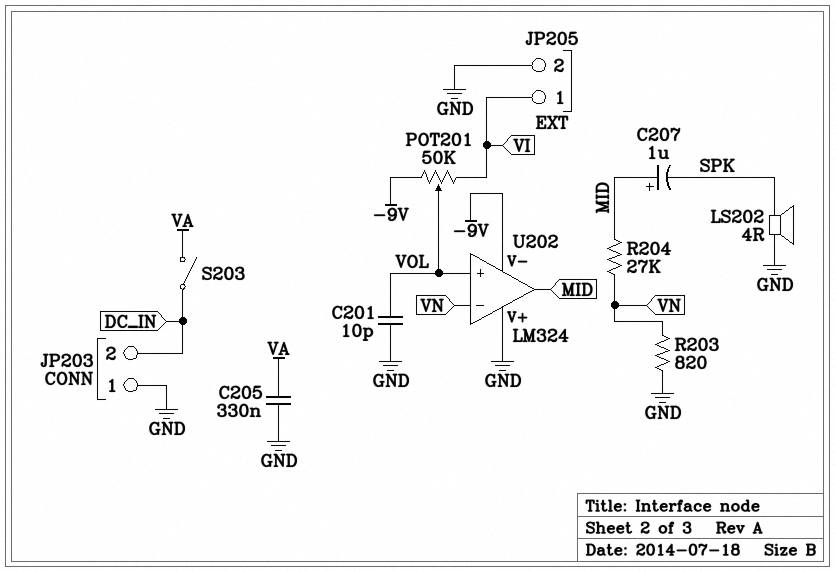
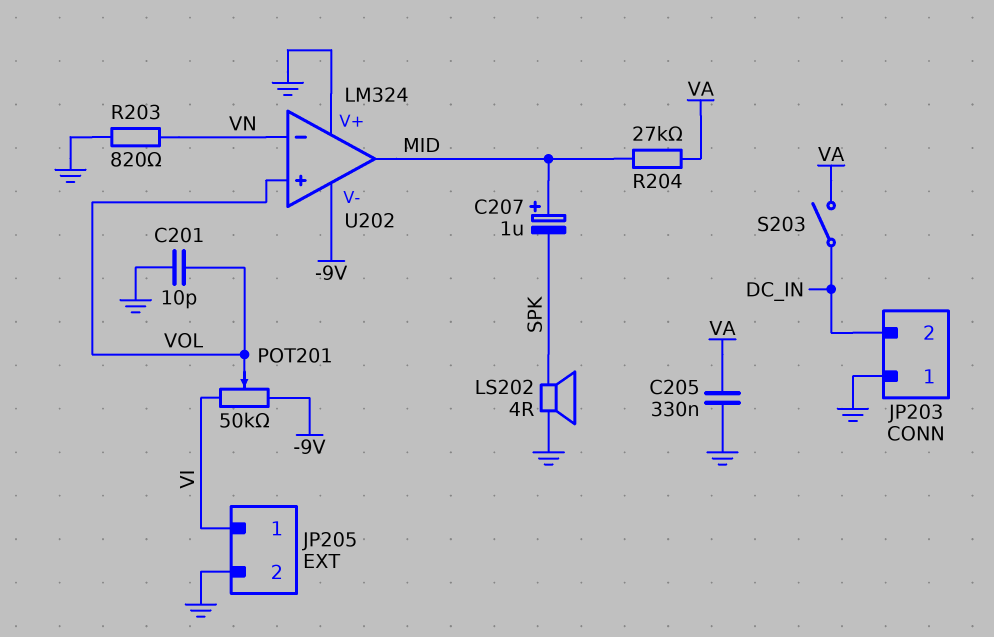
R204: 27k (MID, VN) -> 27k (MID, VA)

